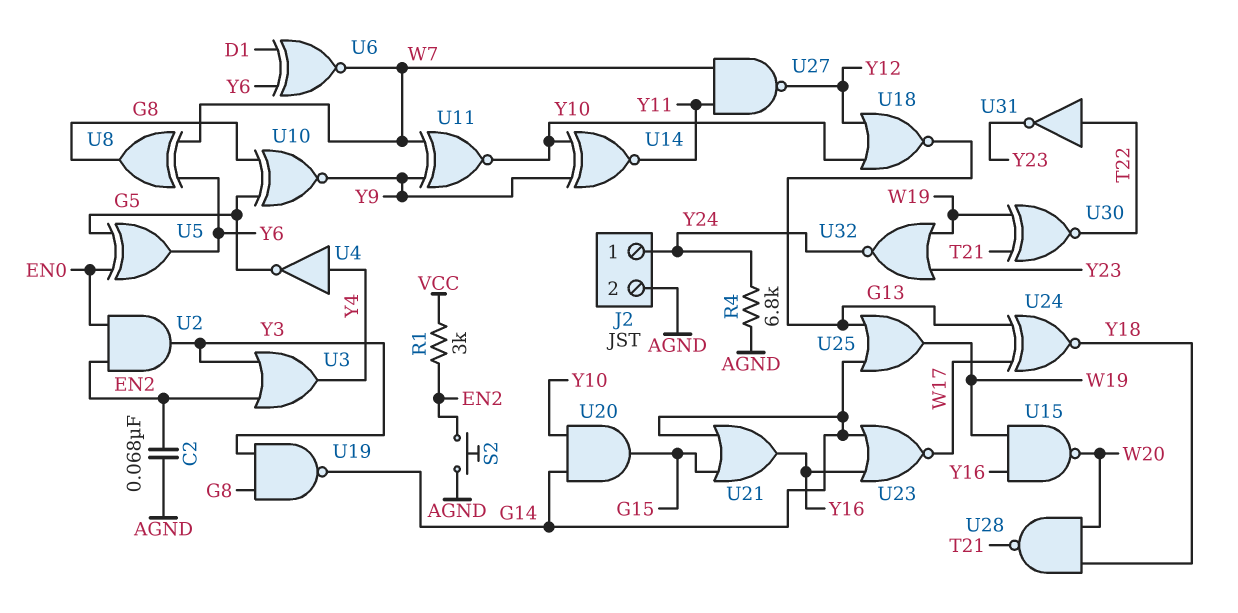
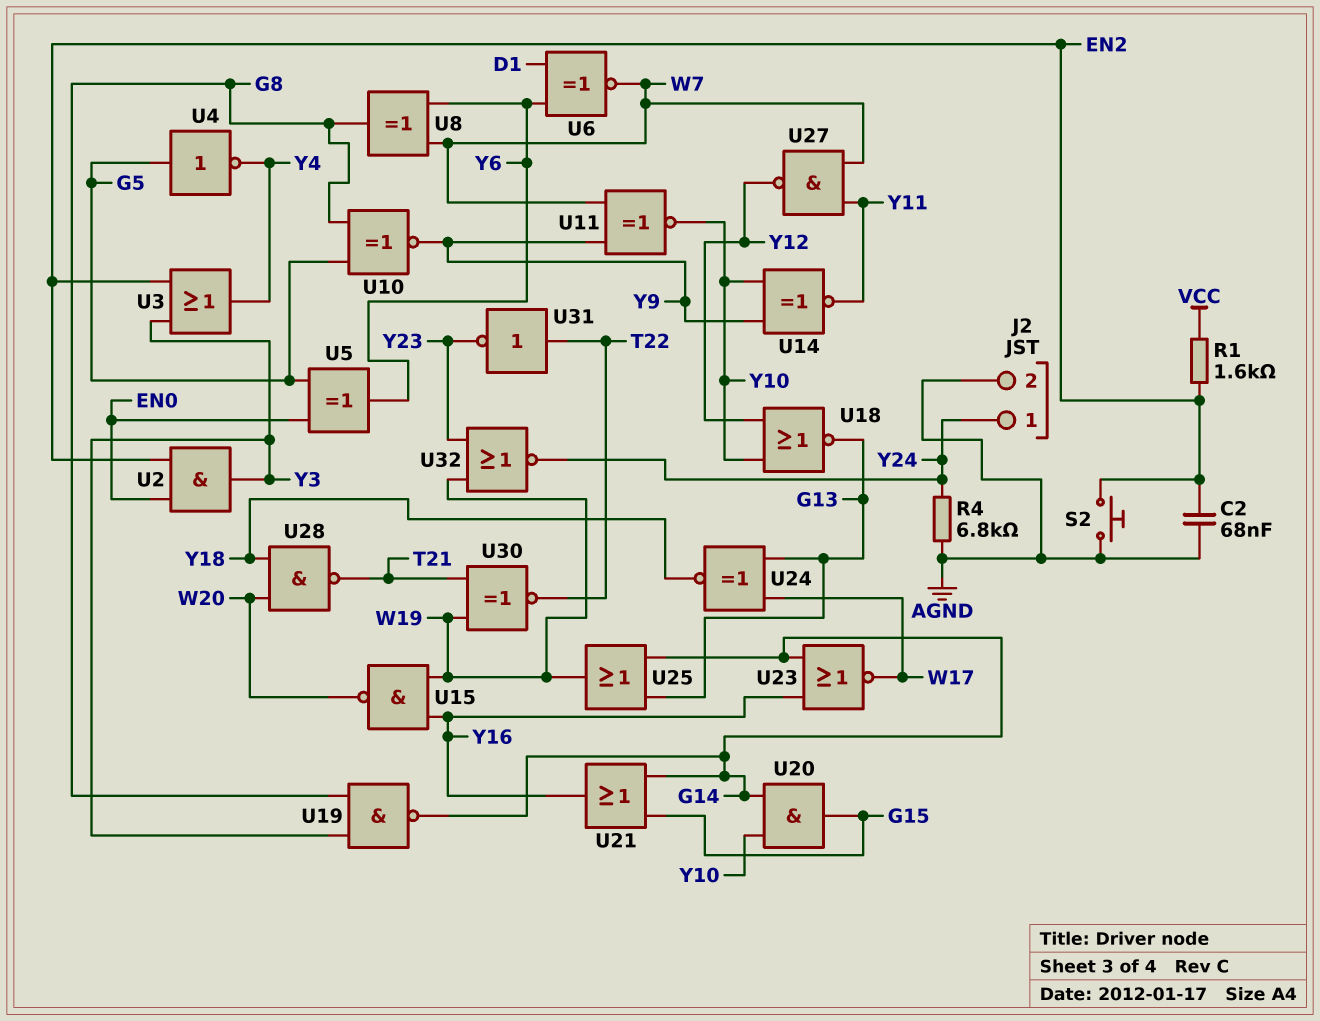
R1: 3k (EN2, VCC) -> 1.6k (EN2, VCC)
U4: NOT (in Y4, out G5) -> NOT (in G5, out Y4)

